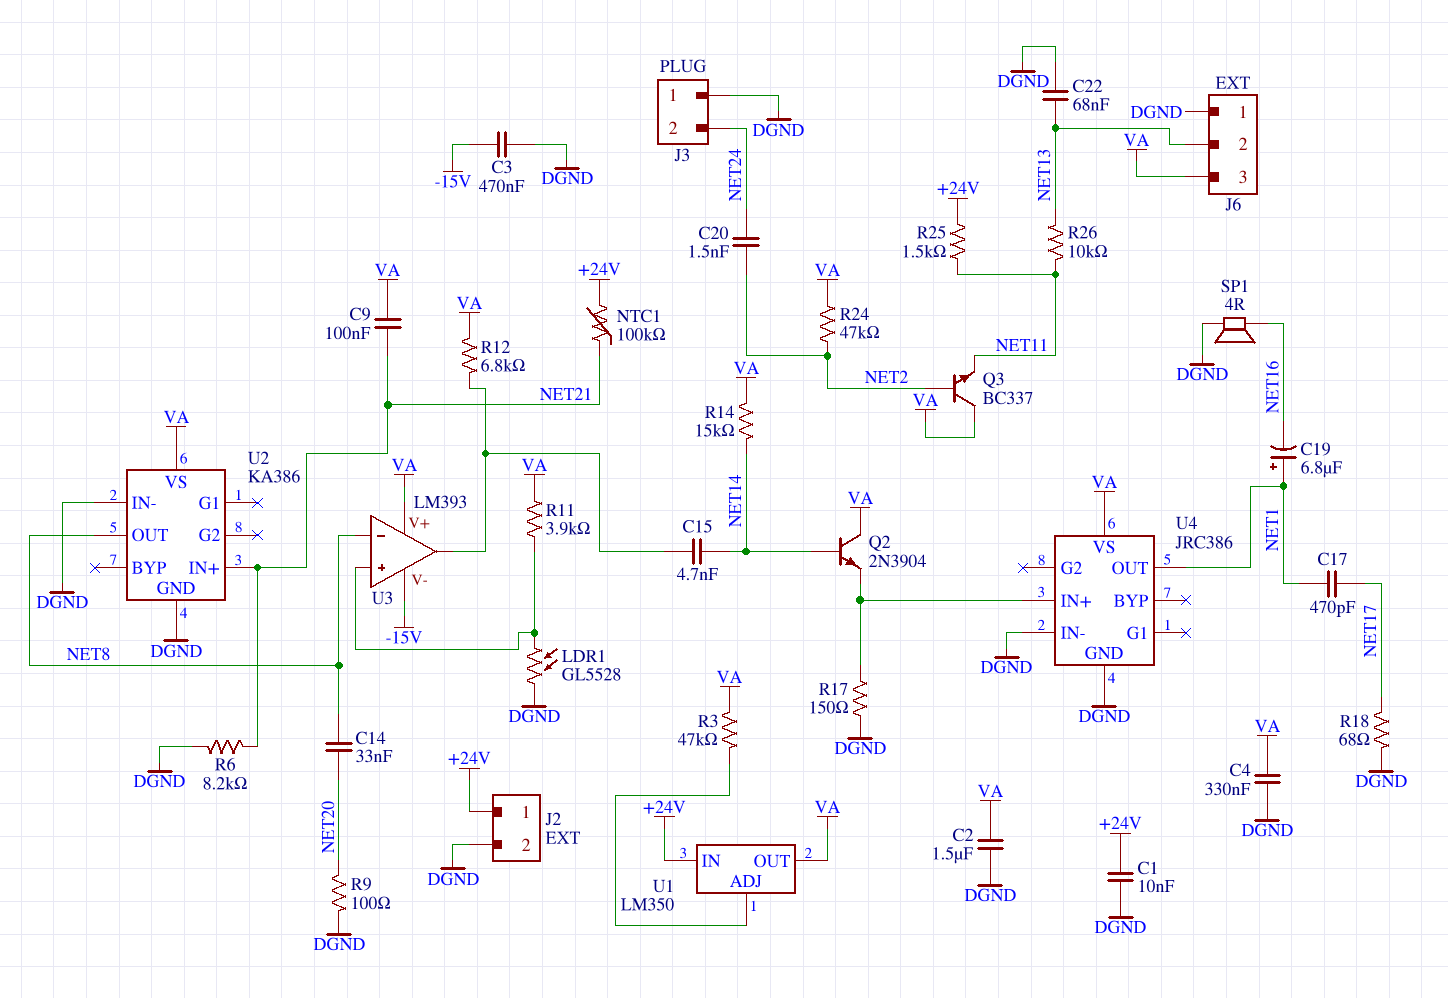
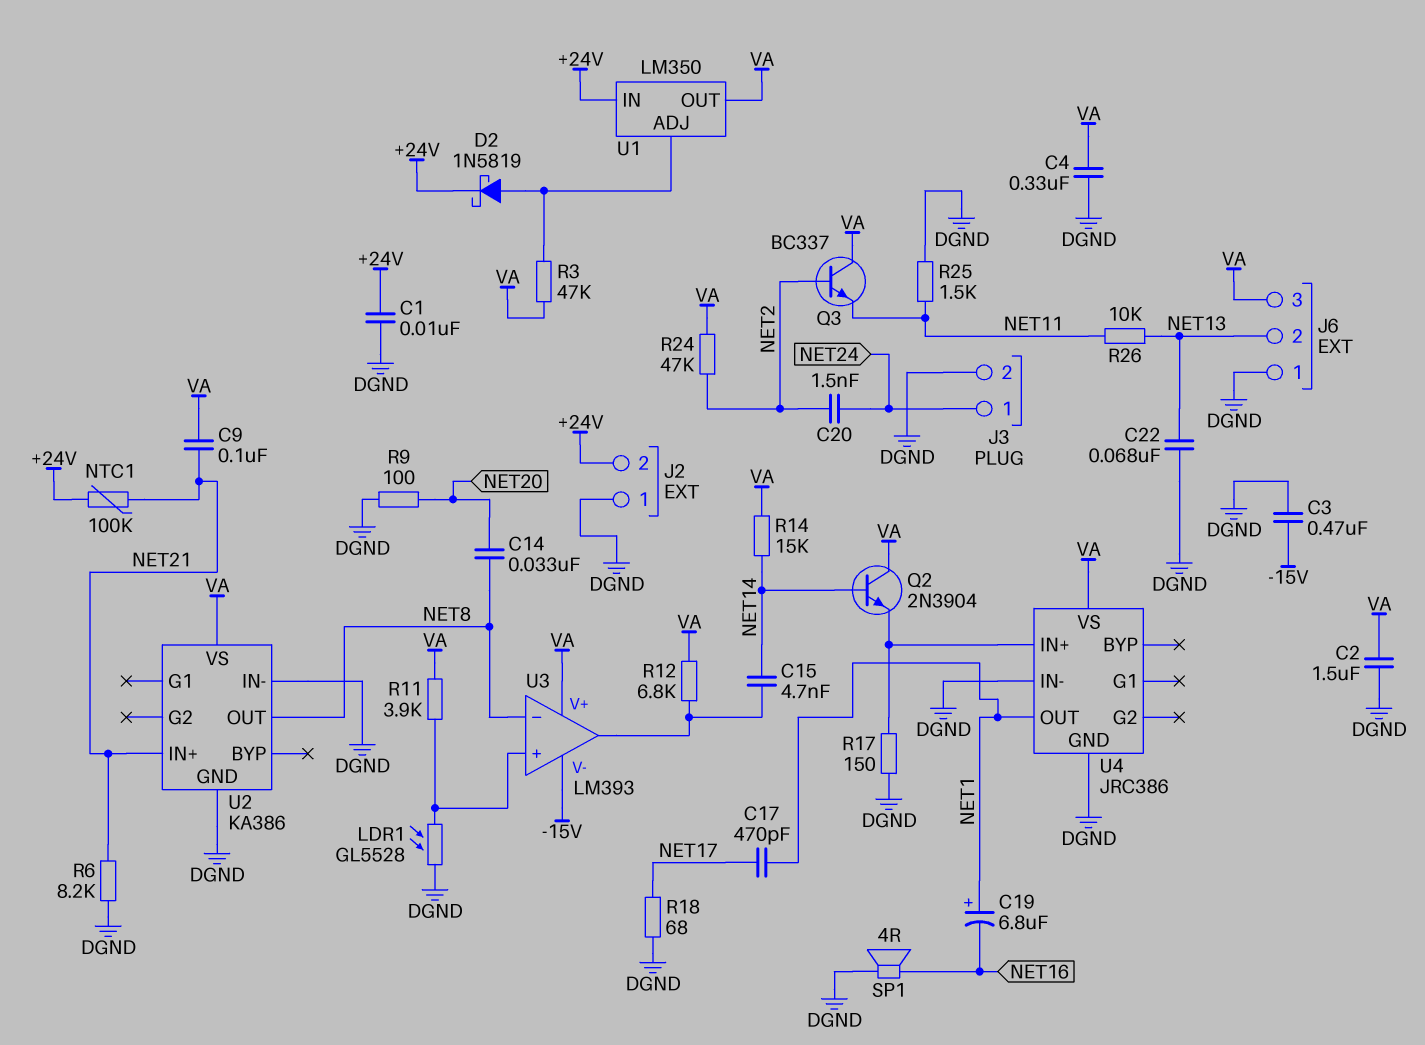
D2: none -> schottky 1N5819 (A U1/ADJ, K +24V)
J2 pin 1: +24V -> DGND
J2 pin 2: DGND -> +24V
J3 pin 1: DGND -> NET24
J3 pin 2: NET24 -> DGND
R25: 1.5k (+24V, NET11) -> 1.5k (DGND, NET11)

